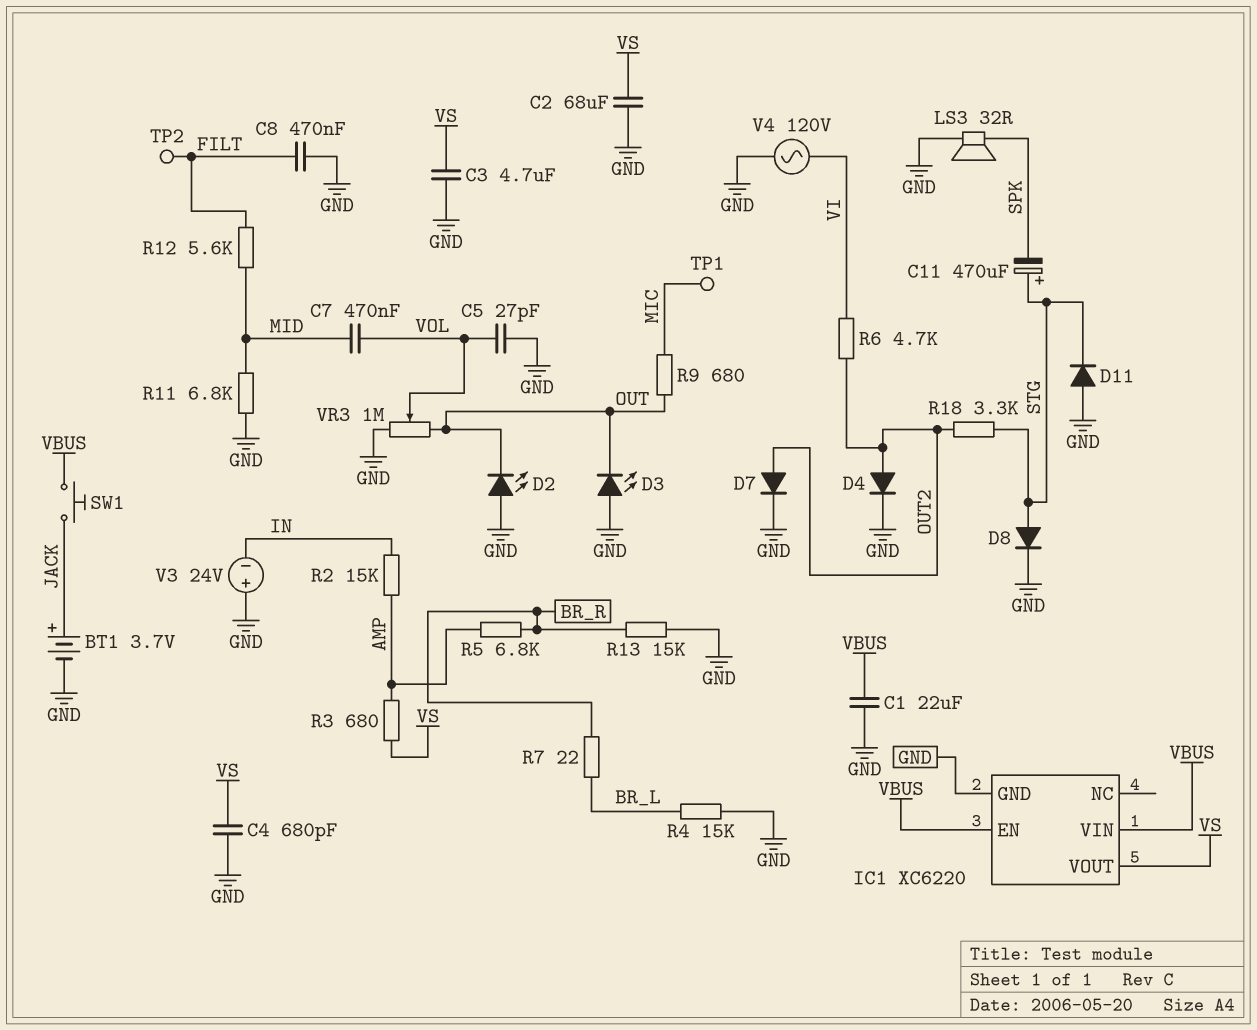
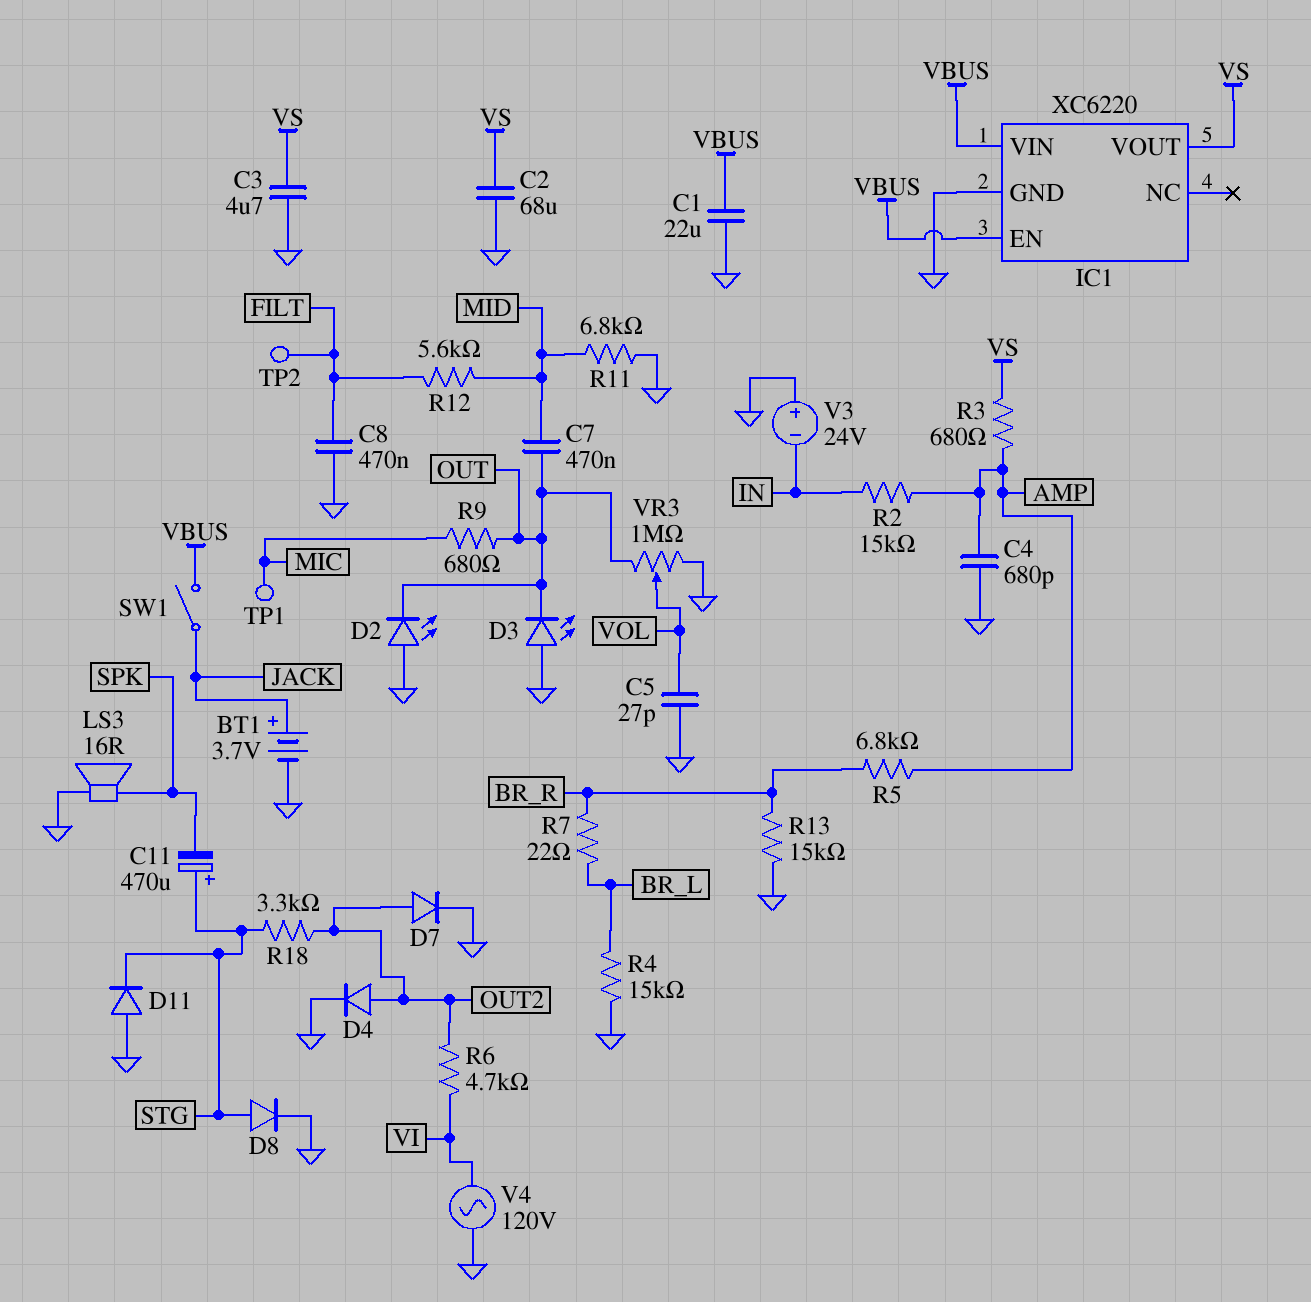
C4: 680pF (GND, VS) -> 680pF (AMP, GND)
C7: 470nF (MID, VOL) -> 470nF (MID, OUT)
LS3: speaker 32R (GND, SPK) -> speaker 16R (GND, SPK)
SW1: button (JACK, VBUS) -> switch (JACK, VBUS)

